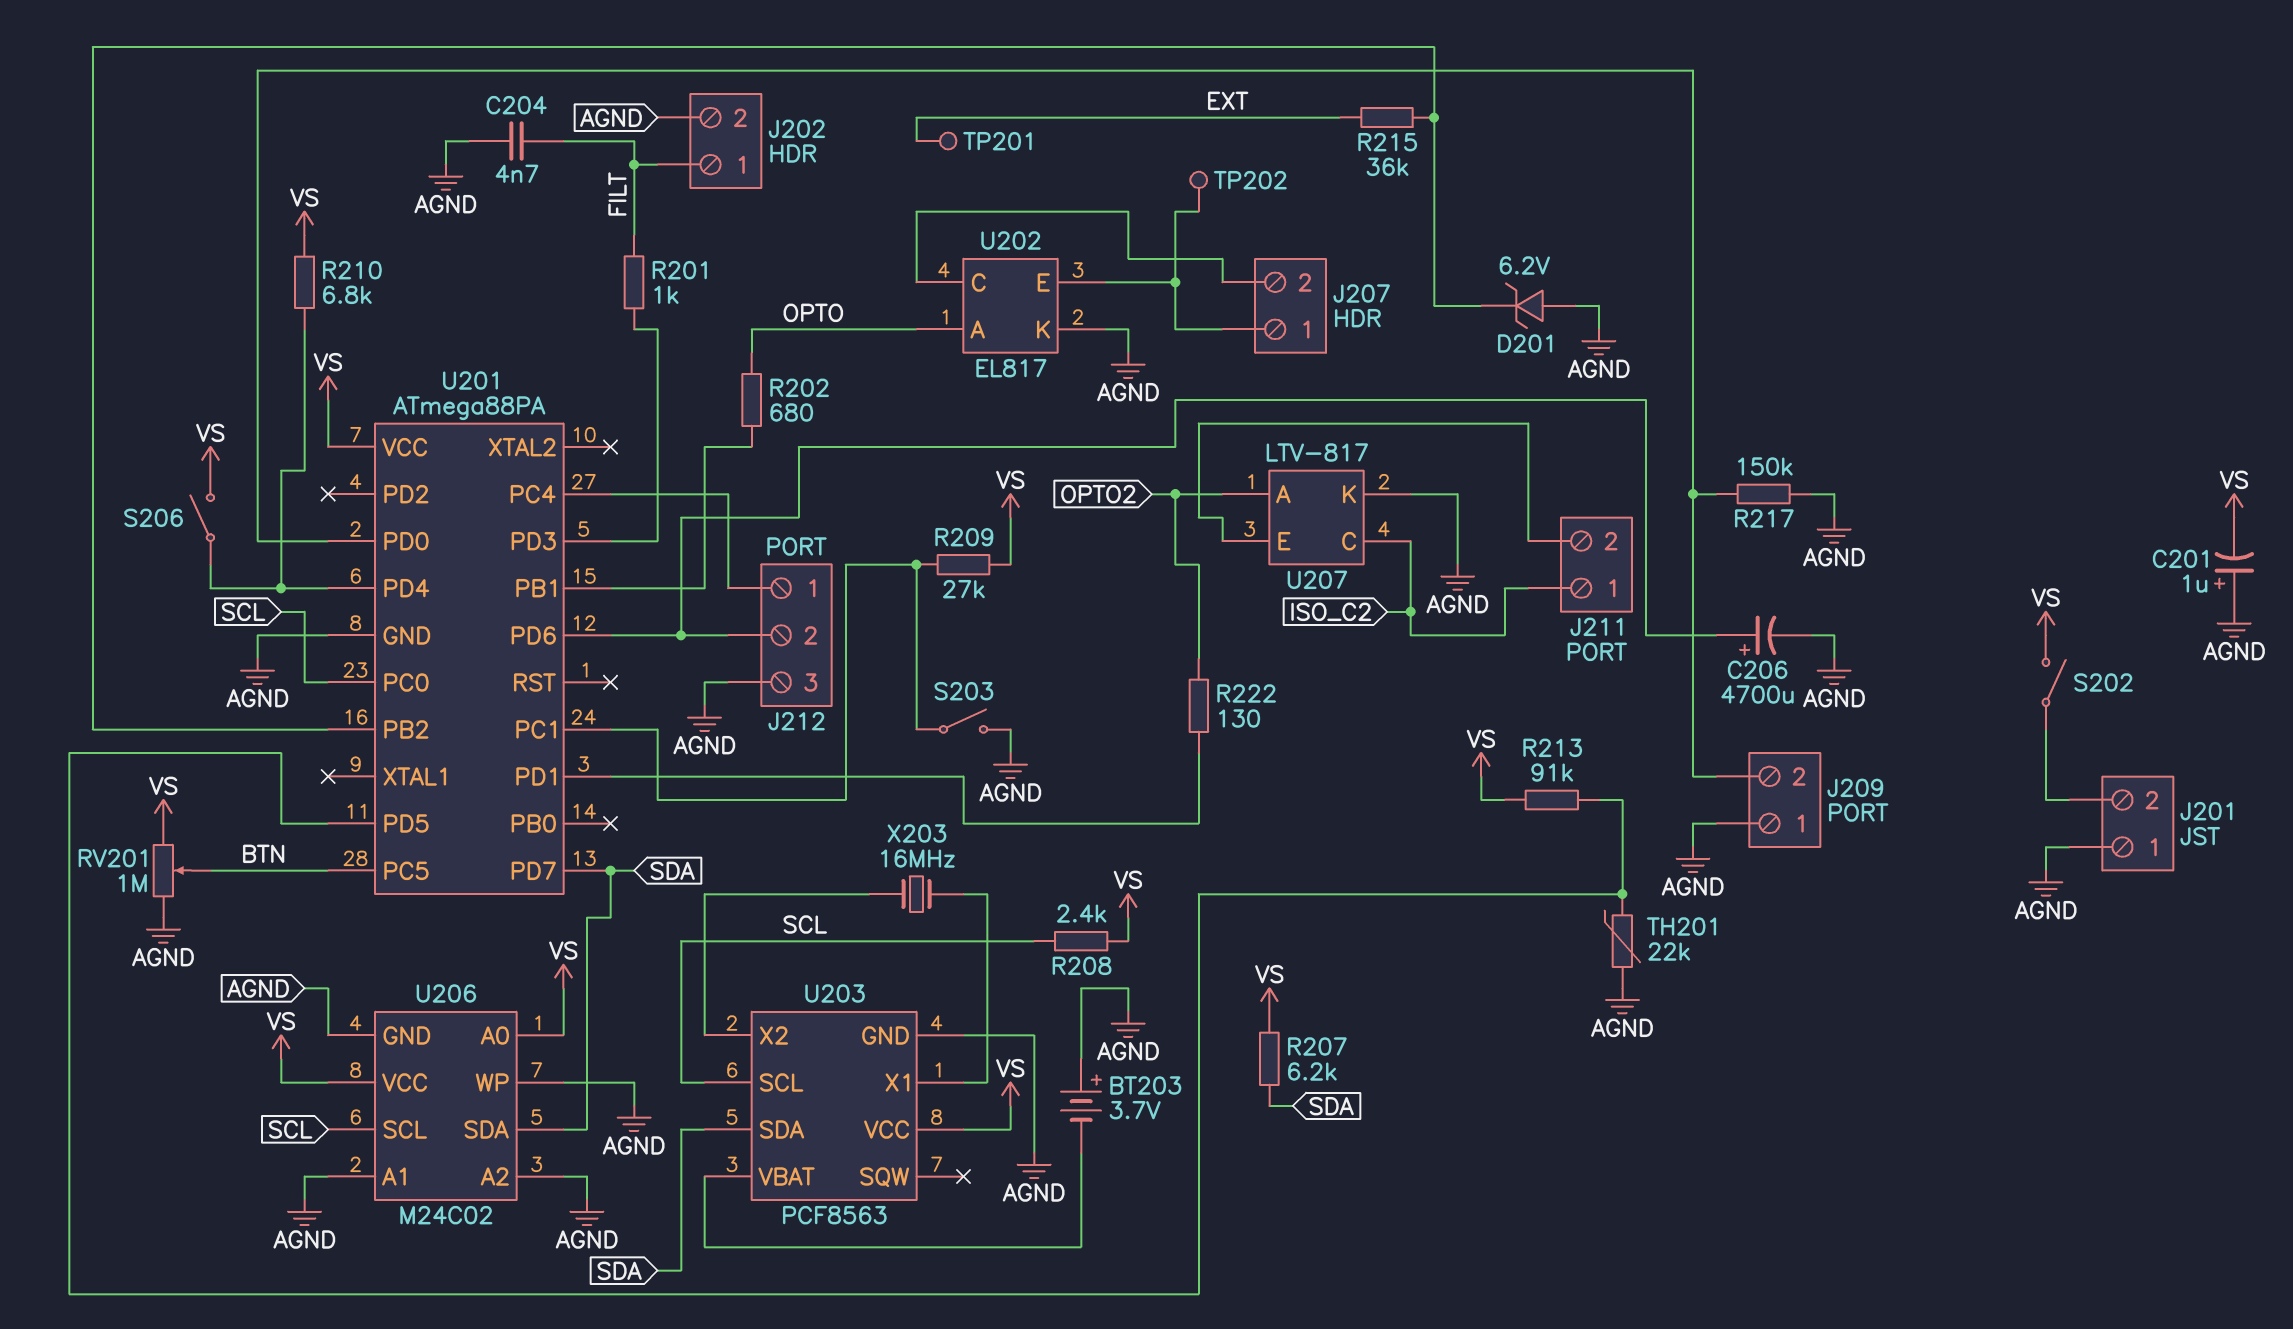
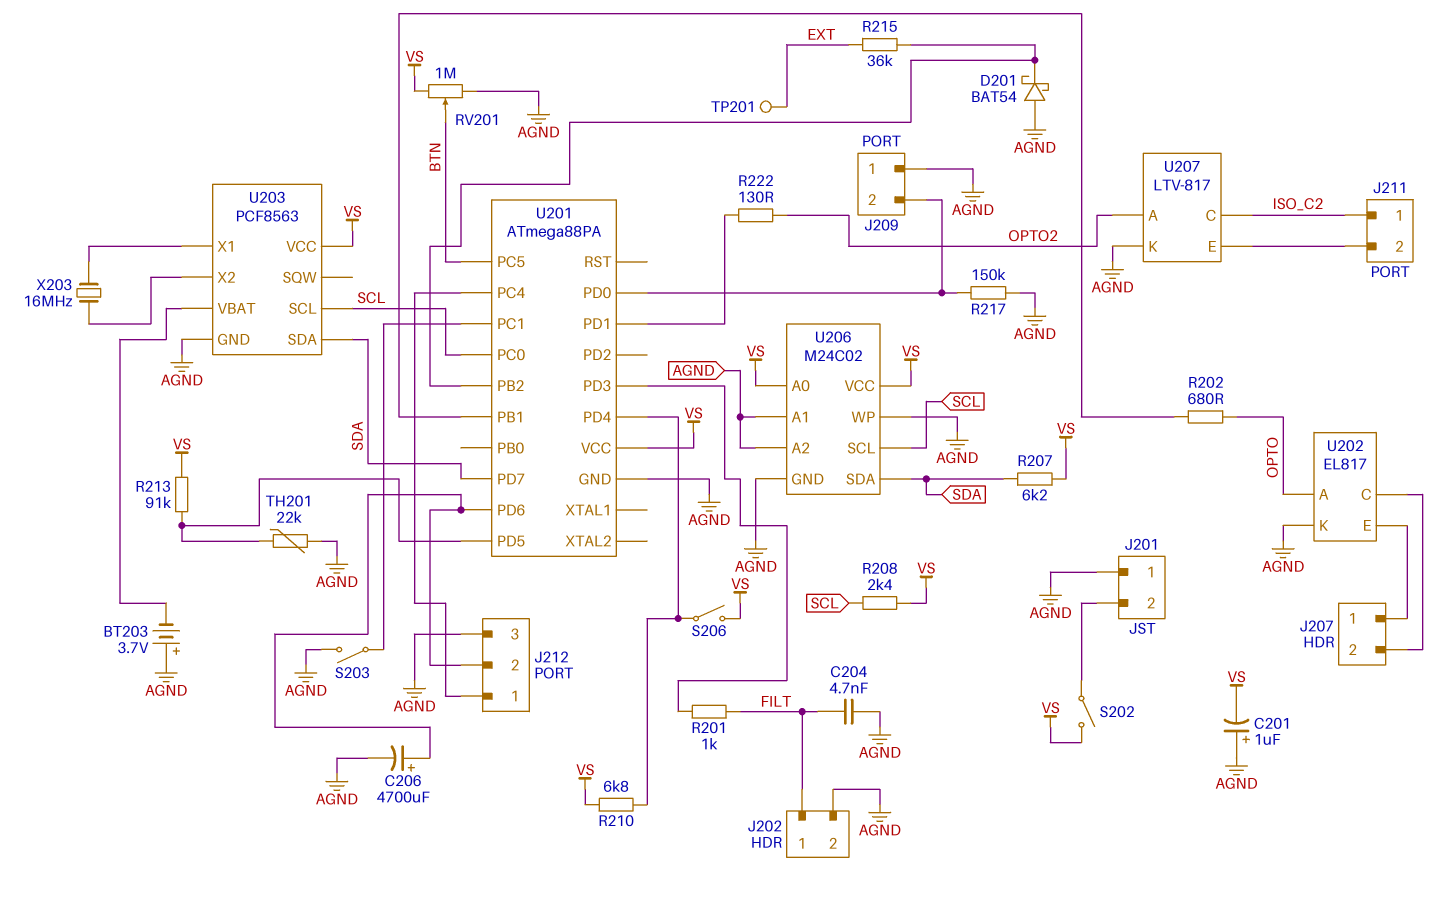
D201: zener 6.2V (A AGND, K U201/PB2) -> schottky BAT54 (A AGND, K U201/PB2)
R209: 27k (U201/PC1, VS) -> none
TP202: test point (J207/1) -> none

